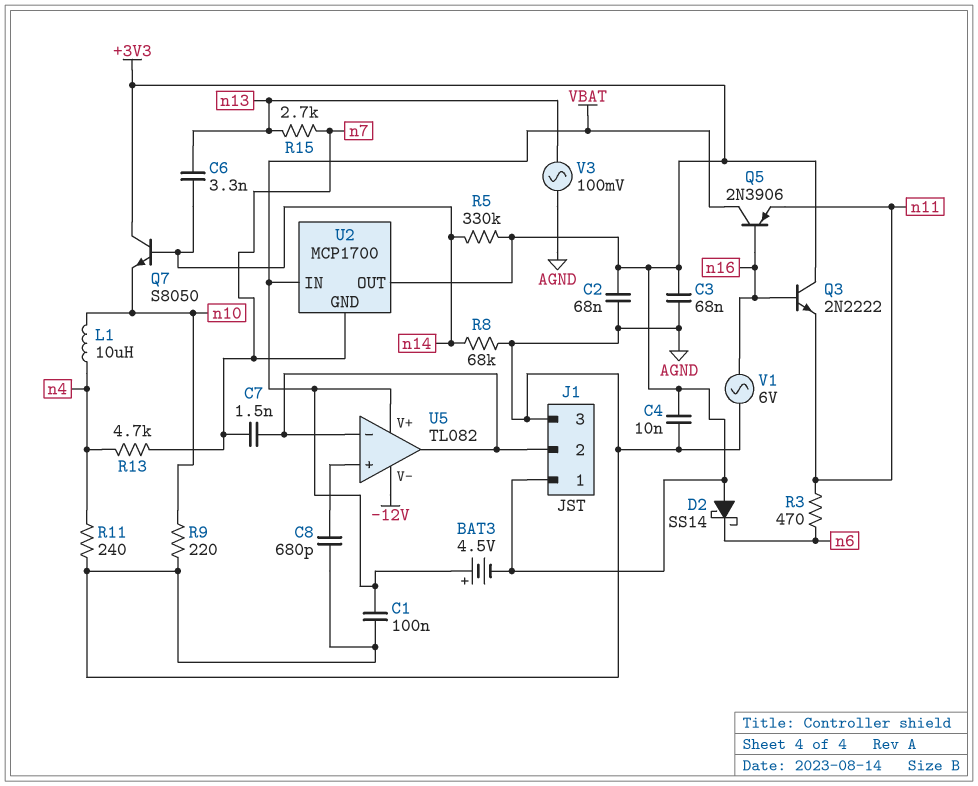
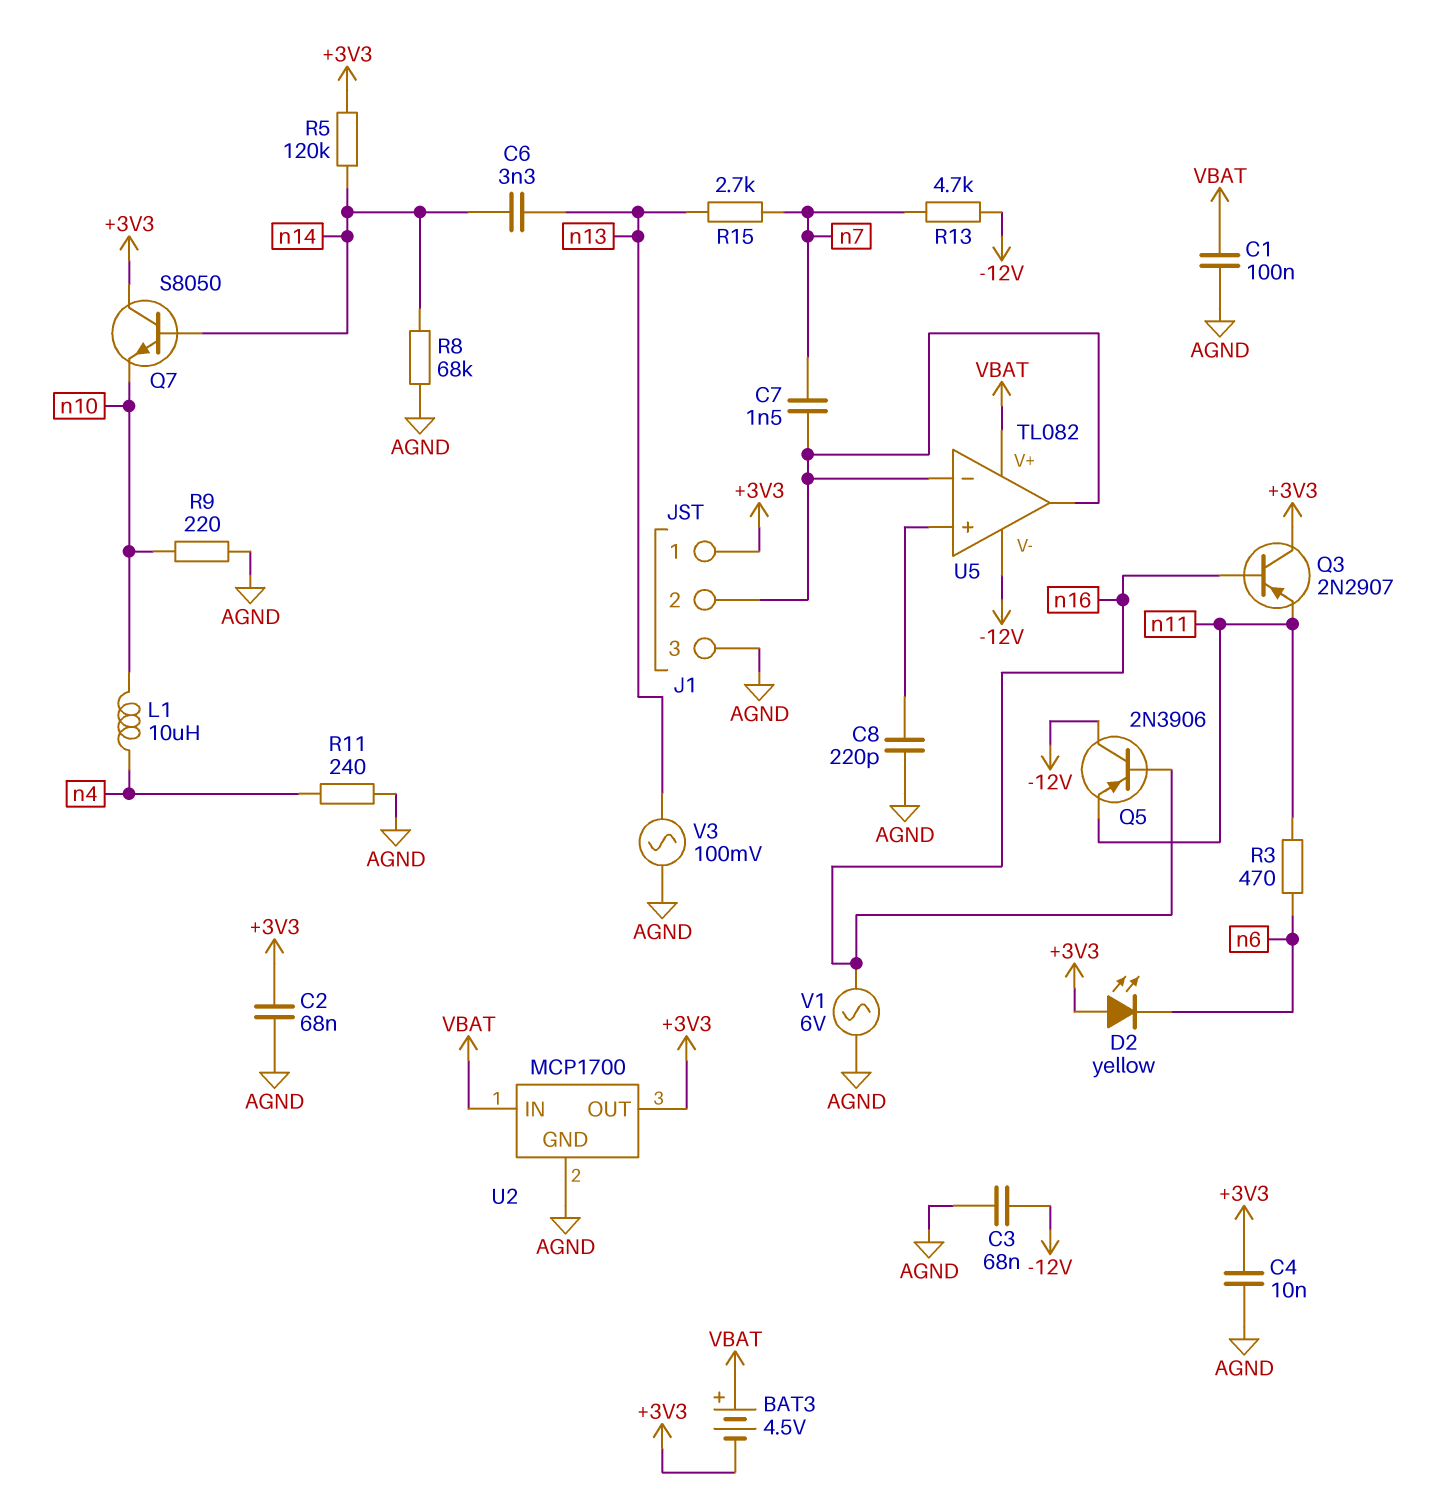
C3: 68nF (+3V3, AGND) -> 68nF (-12V, AGND)
C8: 680pF (AGND, U5/in+) -> 220pF (AGND, U5/in+)
D2: schottky SS14 (A +3V3, K n6) -> LED yellow (A +3V3, K n6)
Q3: NPN 2N2222 (B n16, C +3V3, E n11) -> PNP 2N2907 (B n16, C +3V3, E n11)
Q5: PNP 2N3906 (B n16, C VBAT, E n11) -> PNP 2N3906 (B n16, C -12V, E n11)
R5: 330k (+3V3, n14) -> 120k (+3V3, n14)
R13: 4.7k (n4, n7) -> 4.7k (-12V, n7)
U2 pin GND: n7 -> AGND

